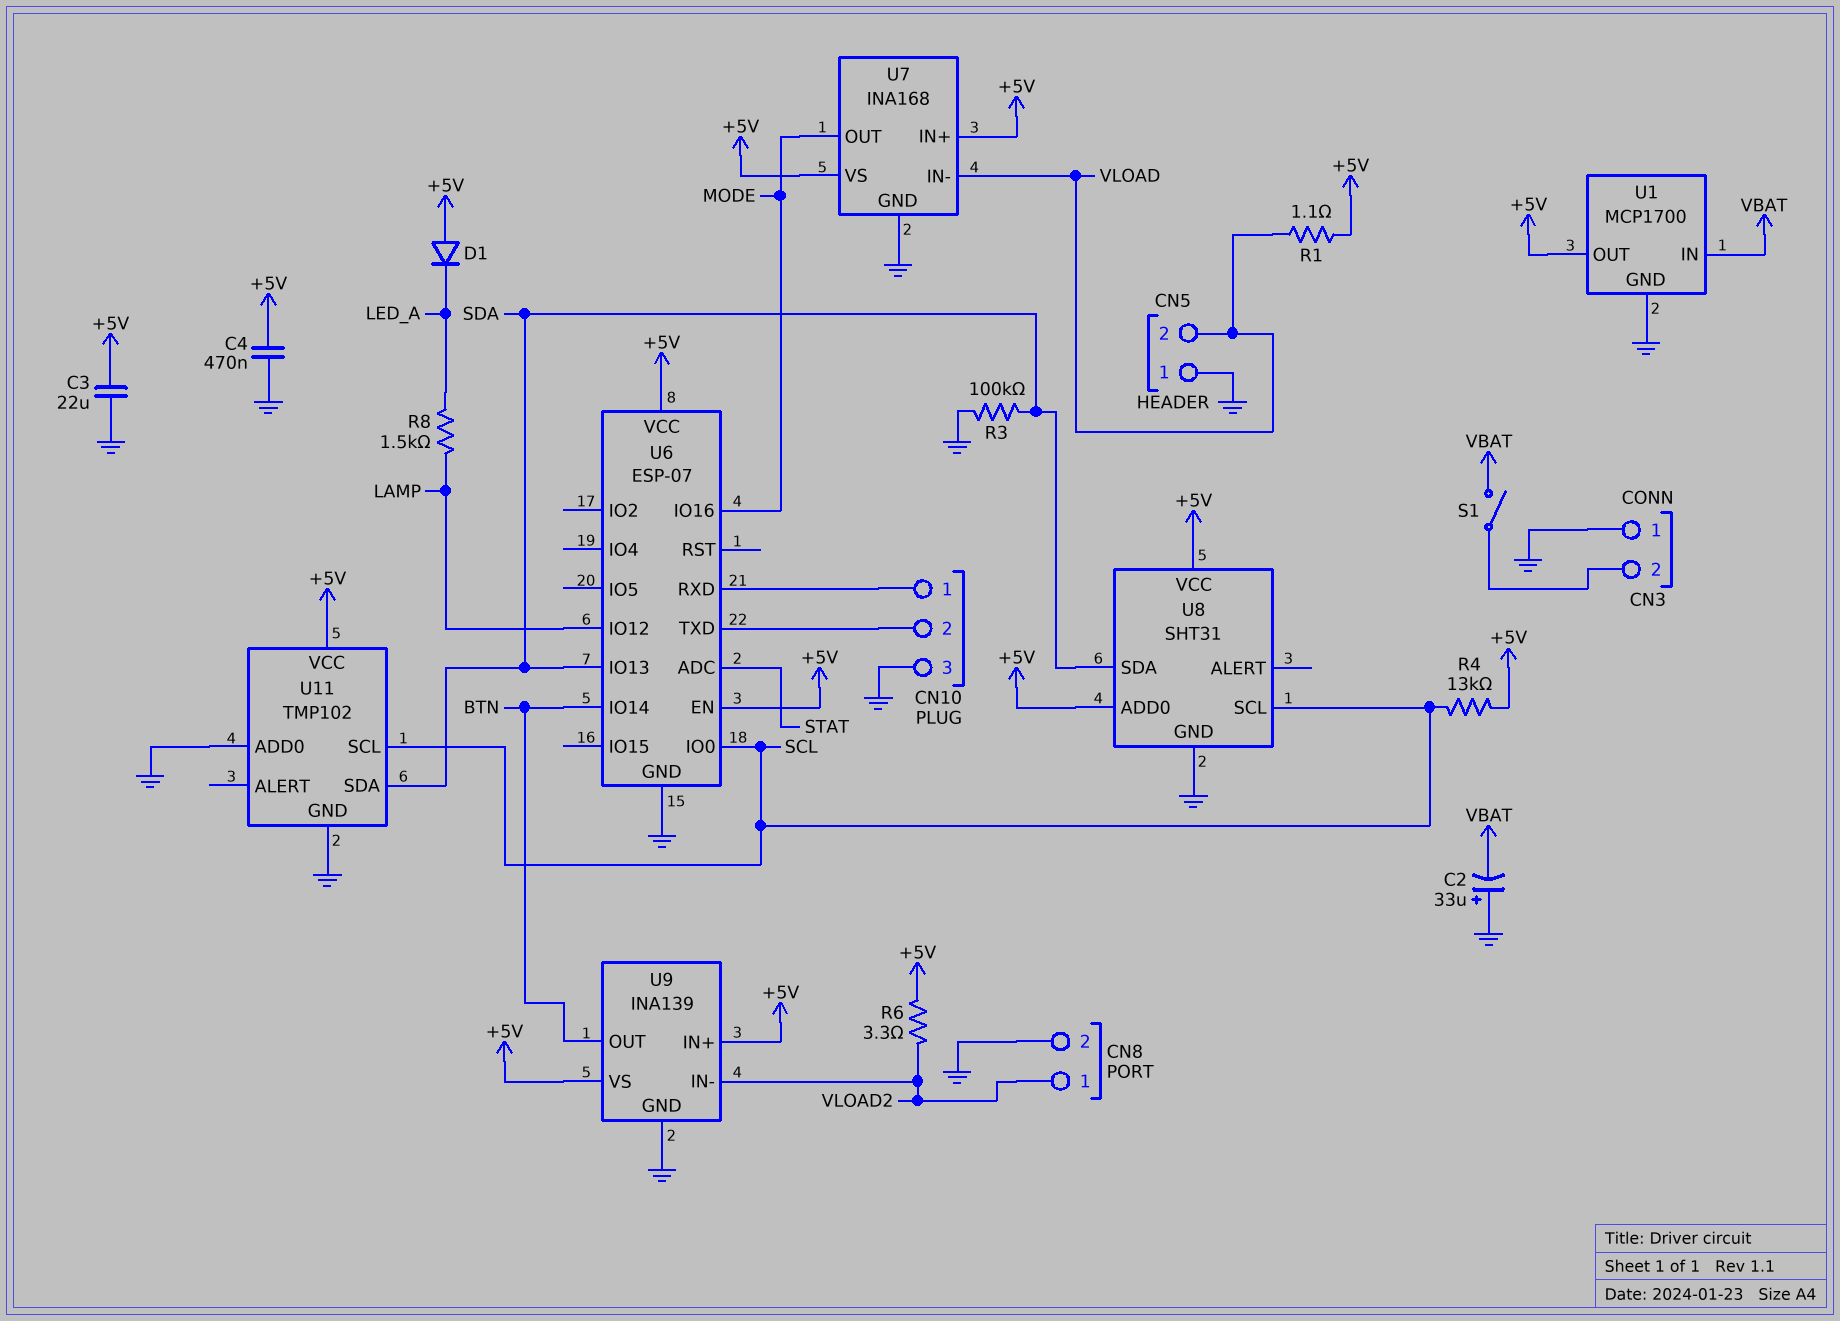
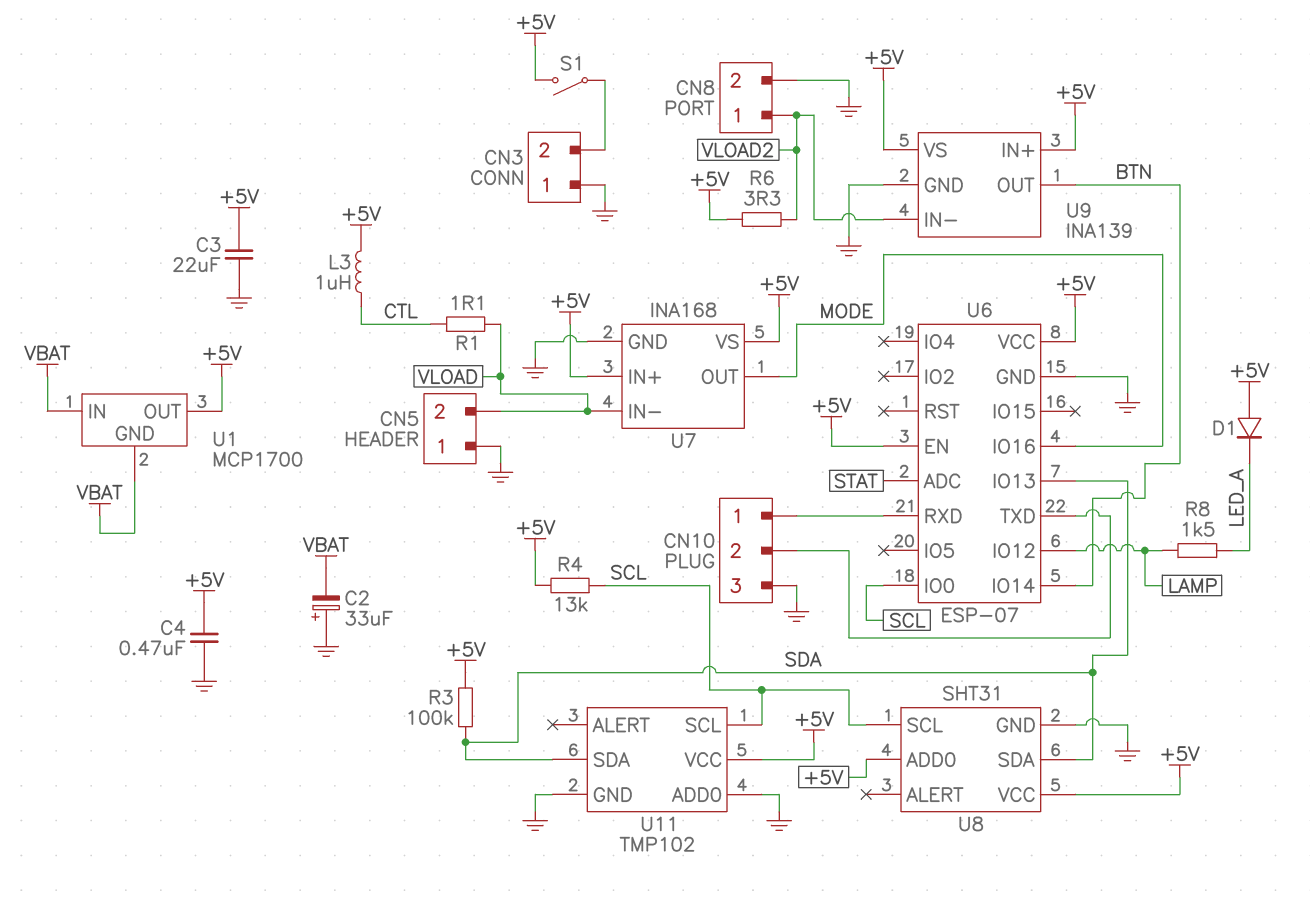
L3: none -> 1uH (+5V, CTL)
R1: 1.1 (+5V, VLOAD) -> 1.1 (CTL, VLOAD)
R3: 100k (GND, SDA) -> 100k (+5V, SDA)
S1: switch (CN3/2, VBAT) -> switch (+5V, CN3/2)
U1 pin GND: GND -> VBAT

